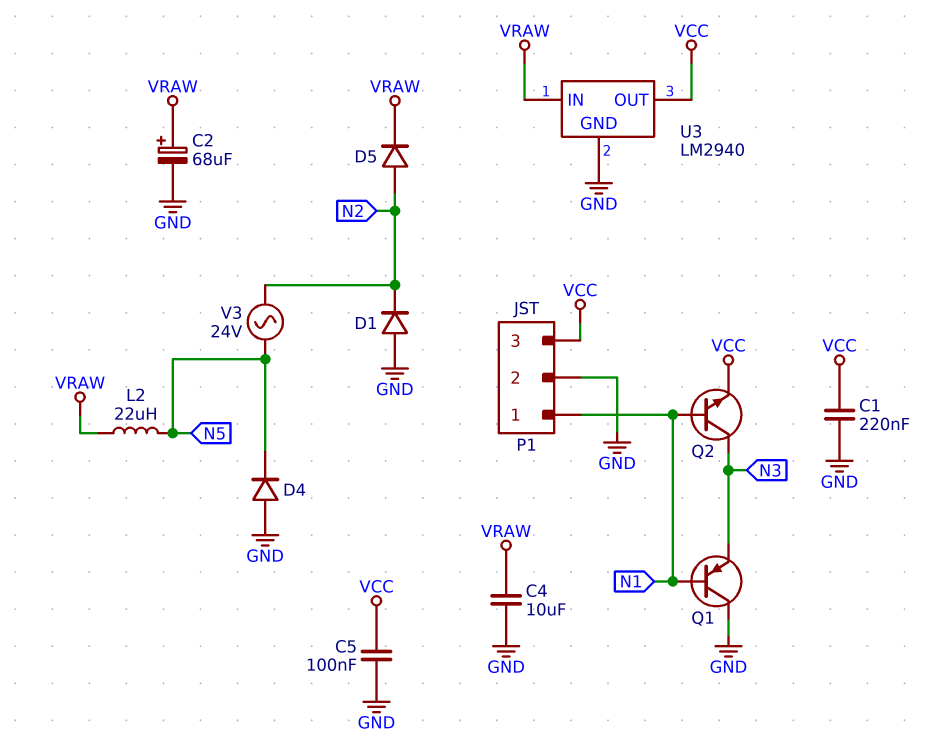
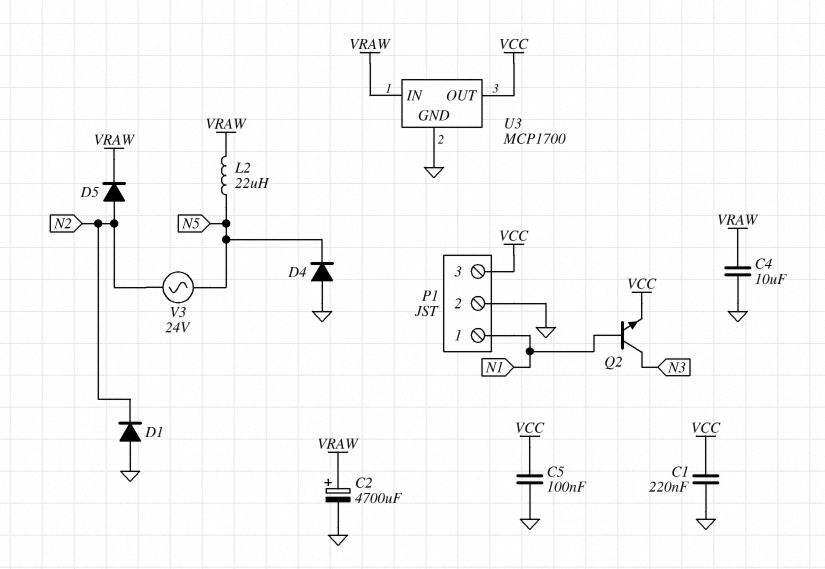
C2: 68uF (plus VRAW, minus GND) -> 4700uF (plus VRAW, minus GND)
Q1: PNP (B N1, C GND, E N3) -> none
U3: LM2940 -> MCP1700

